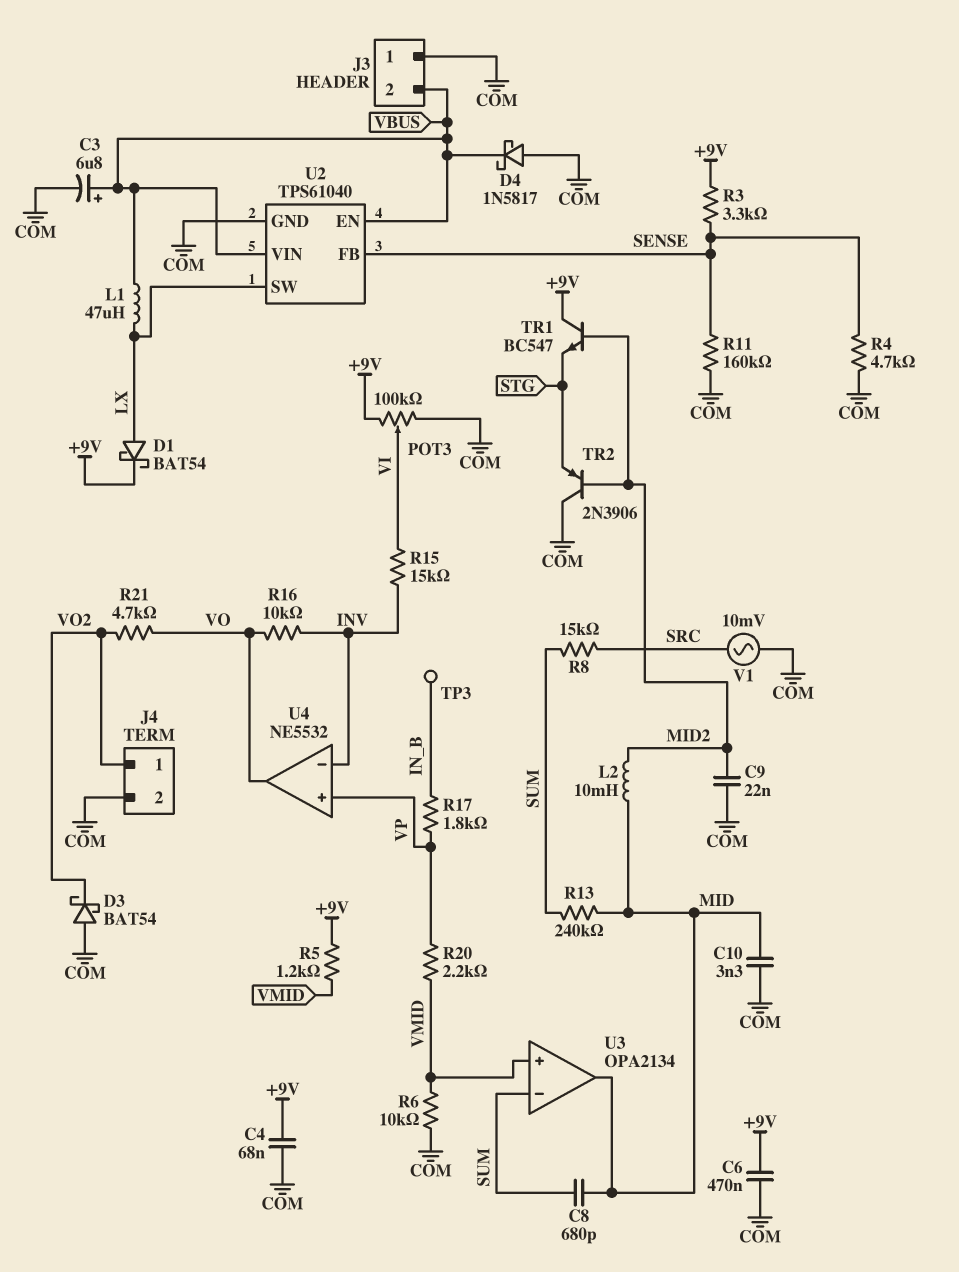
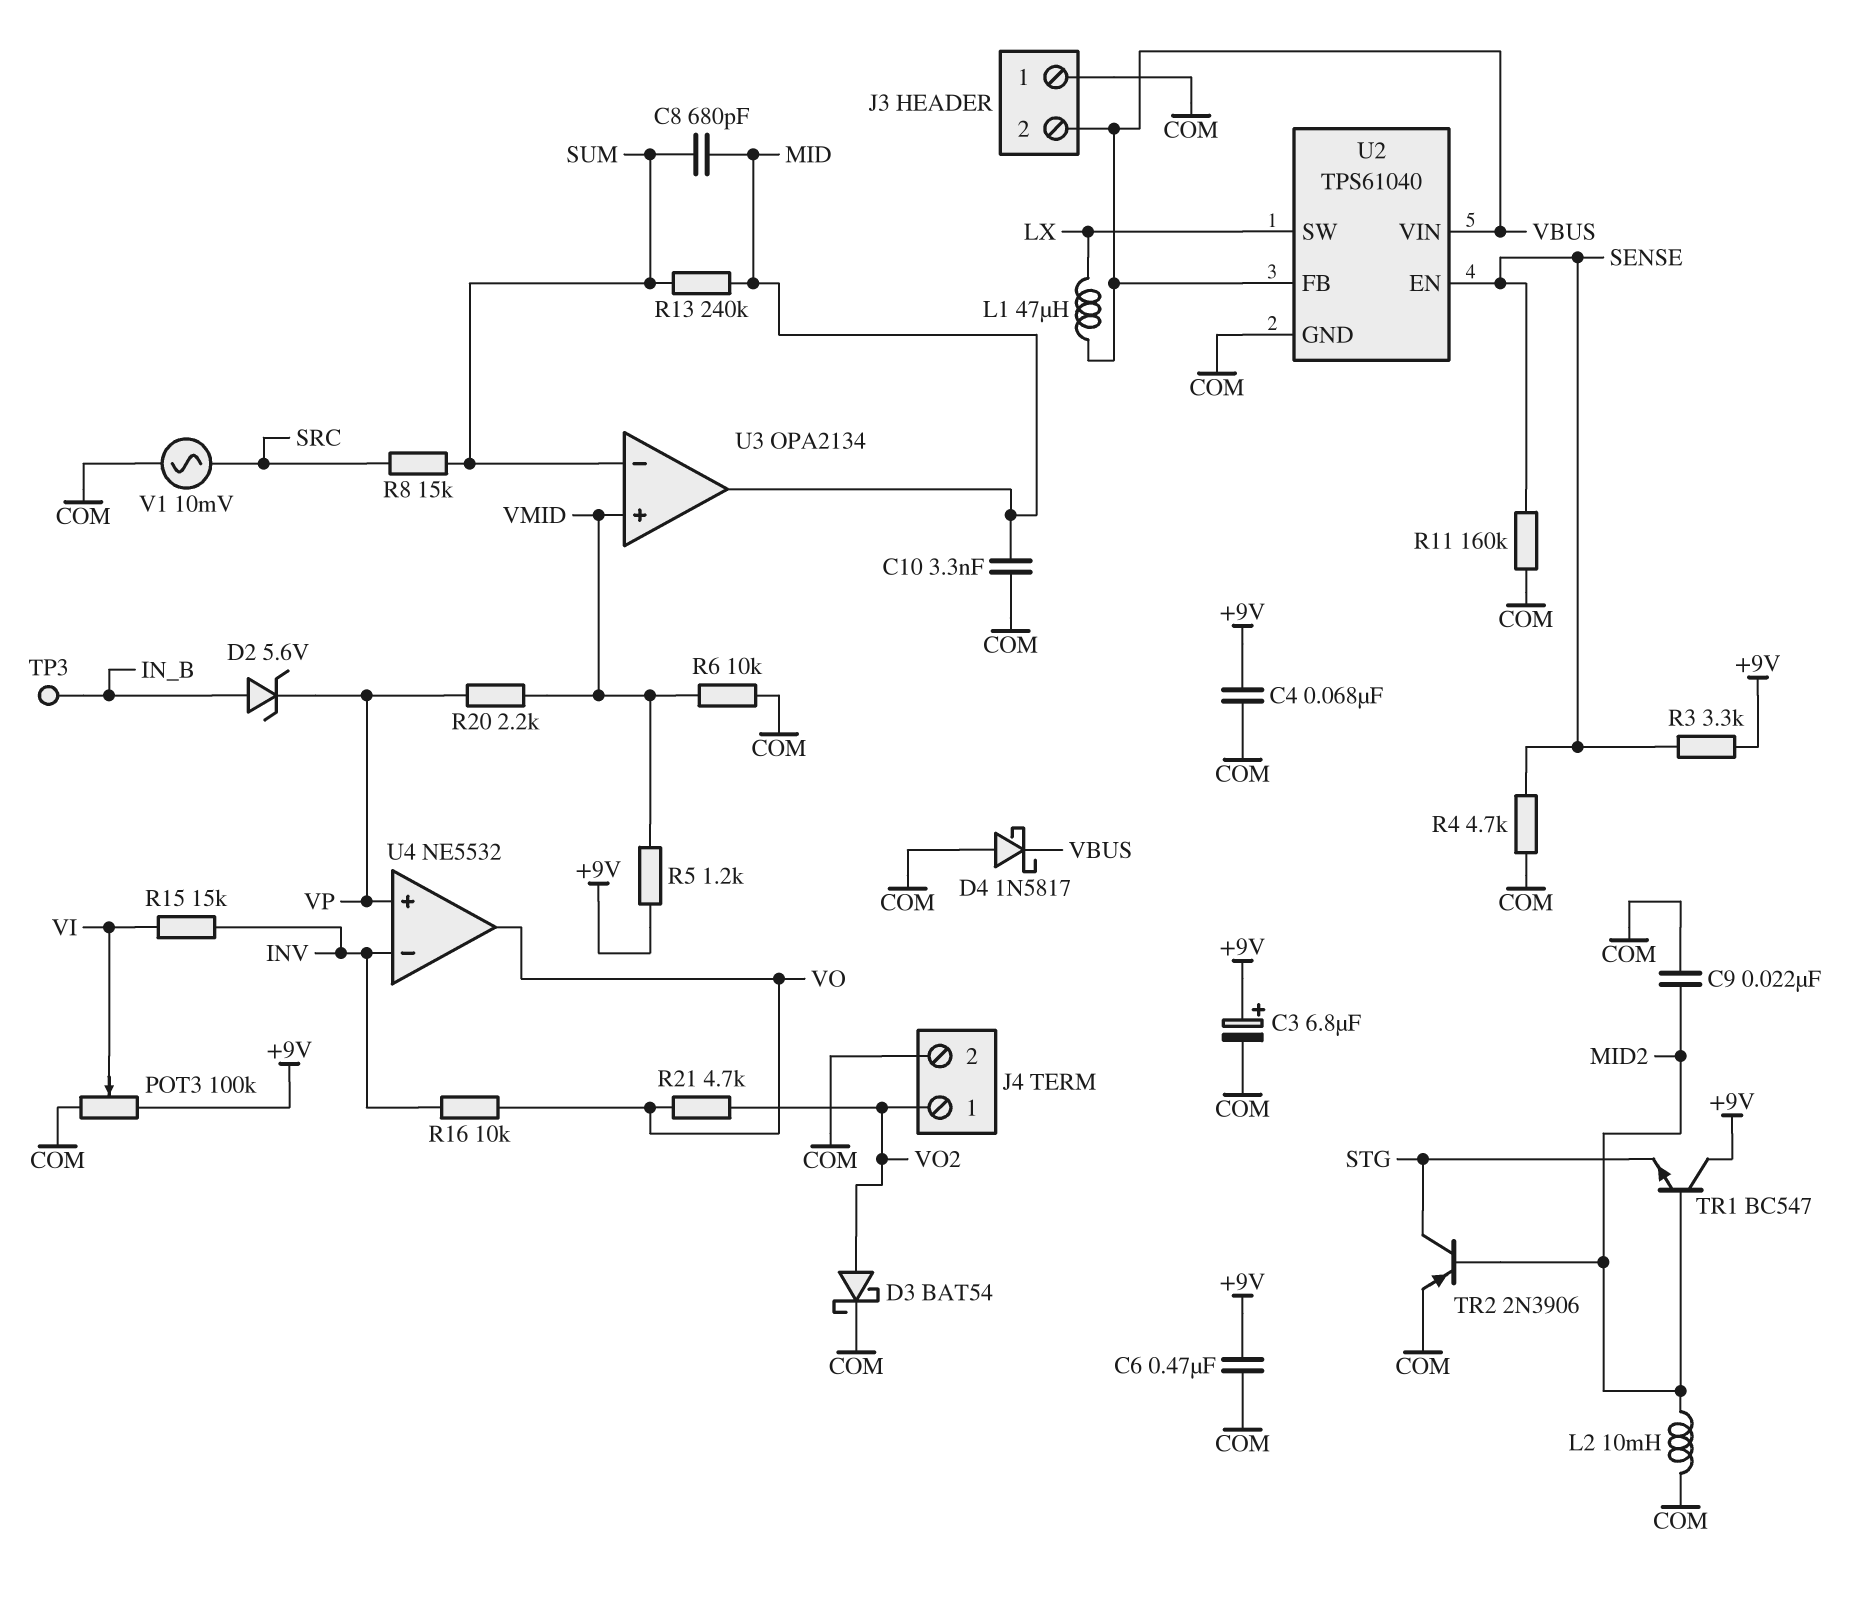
C3: 6.8uF (plus VBUS, minus COM) -> 6.8uF (plus +9V, minus COM)
D1: schottky BAT54 (A LX, K +9V) -> none
D2: none -> zener 5.6V (A IN_B, K VP)
D3: schottky BAT54 (A COM, K VO2) -> schottky BAT54 (A VO2, K COM)
L2: 10mH (MID, MID2) -> 10mH (COM, MID2)
R17: 1.8k (IN_B, VP) -> none
TR2: PNP 2N3906 (B MID2, C COM, E STG) -> PNP 2N3906 (B MID2, C STG, E COM)
U2 pin EN: VBUS -> SENSE
U2 pin FB: SENSE -> VBUS

